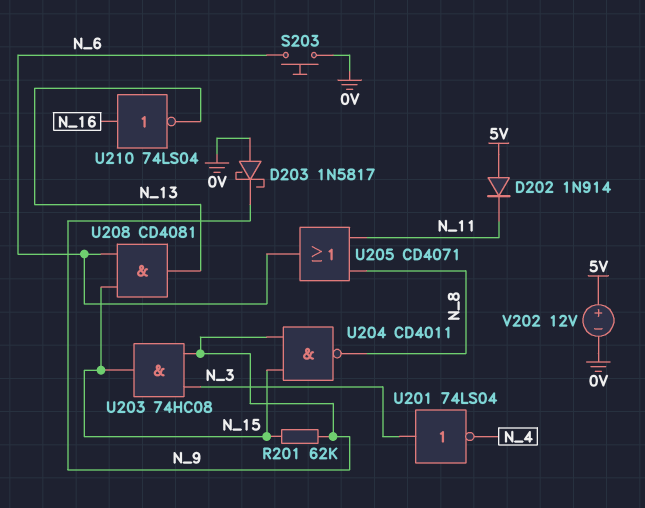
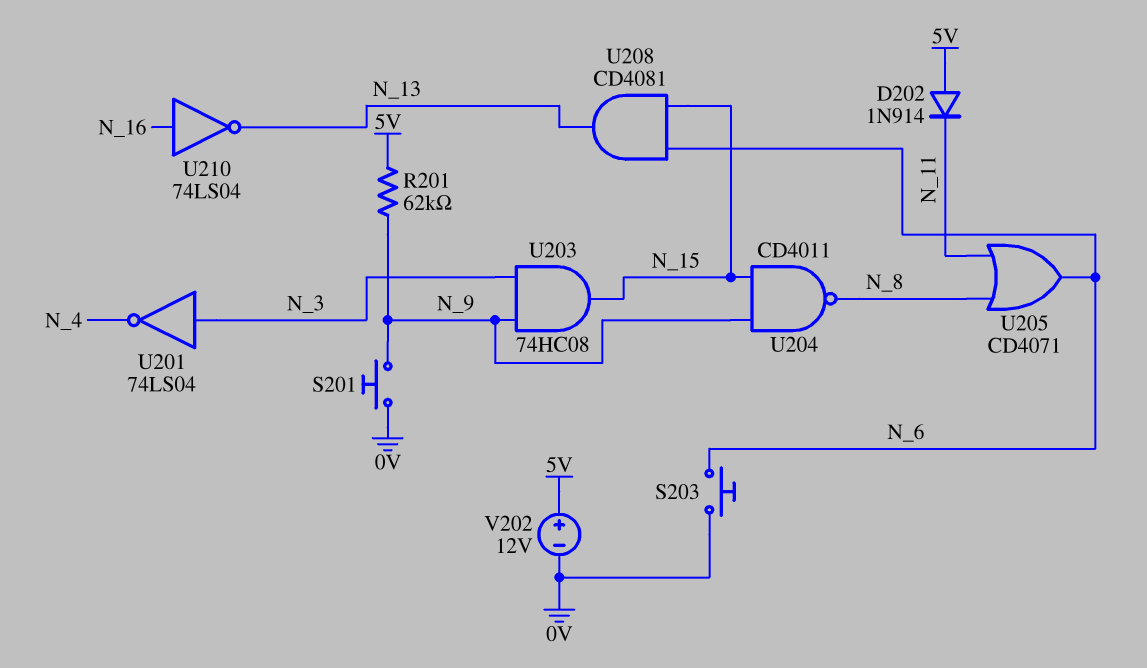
D203: schottky 1N5817 (A 0V, K N_9) -> none
R201: 62k (N_9, N_15) -> 62k (5V, N_9)
S201: none -> button (0V, N_9)

